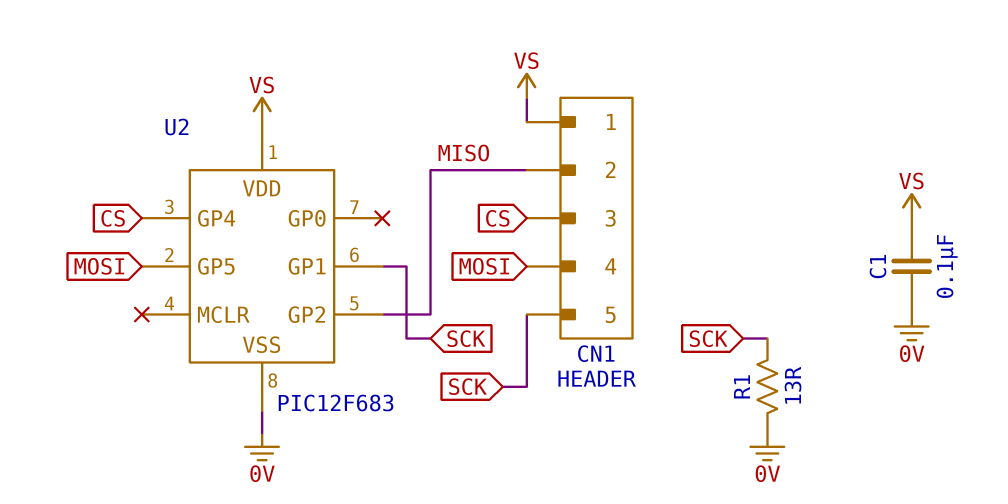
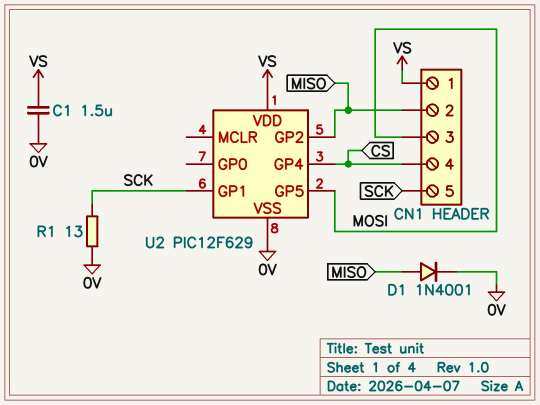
C1: 100nF (0V, VS) -> 1.5uF (0V, VS)
CN1 pin 3: CS -> MOSI
CN1 pin 4: MOSI -> CS
D1: none -> diode 1N4001 (A MISO, K 0V)
U2: PIC12F683 -> PIC12F629

